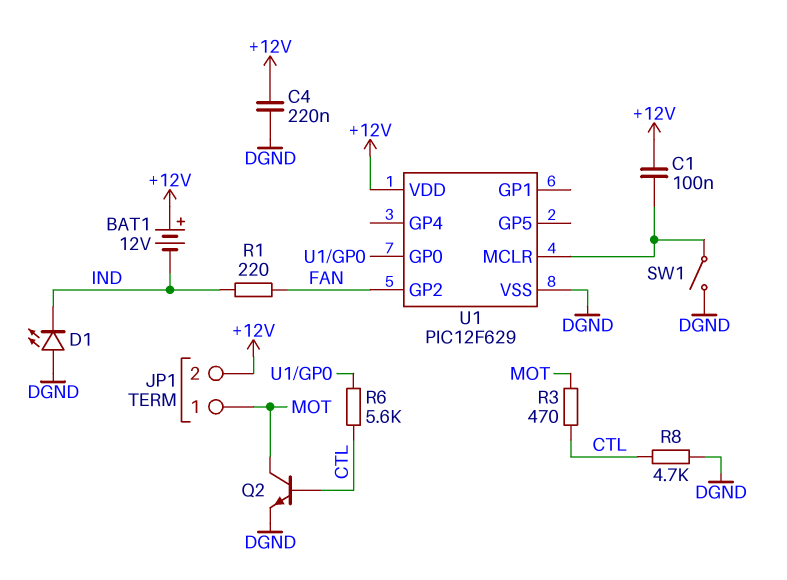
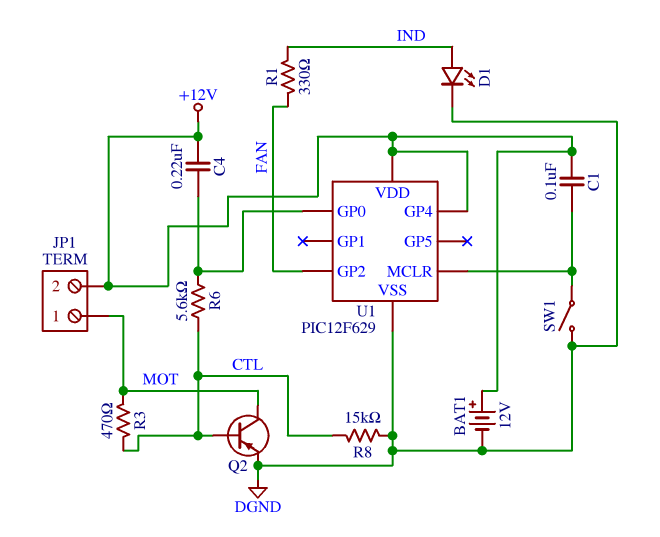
BAT1: 12V (plus +12V, minus IND) -> 12V (plus +12V, minus DGND)
C4: 220nF (+12V, DGND) -> 220nF (+12V, U1/GP0)
D1: LED (A DGND, K IND) -> LED (A IND, K DGND)
Q2: NPN (B CTL, C MOT, E DGND) -> PNP (B CTL, C MOT, E DGND)
R1: 220 (FAN, IND) -> 330 (FAN, IND)
R8: 4.7k (CTL, DGND) -> 15k (CTL, DGND)
U1 pin GP4: none -> +12V

